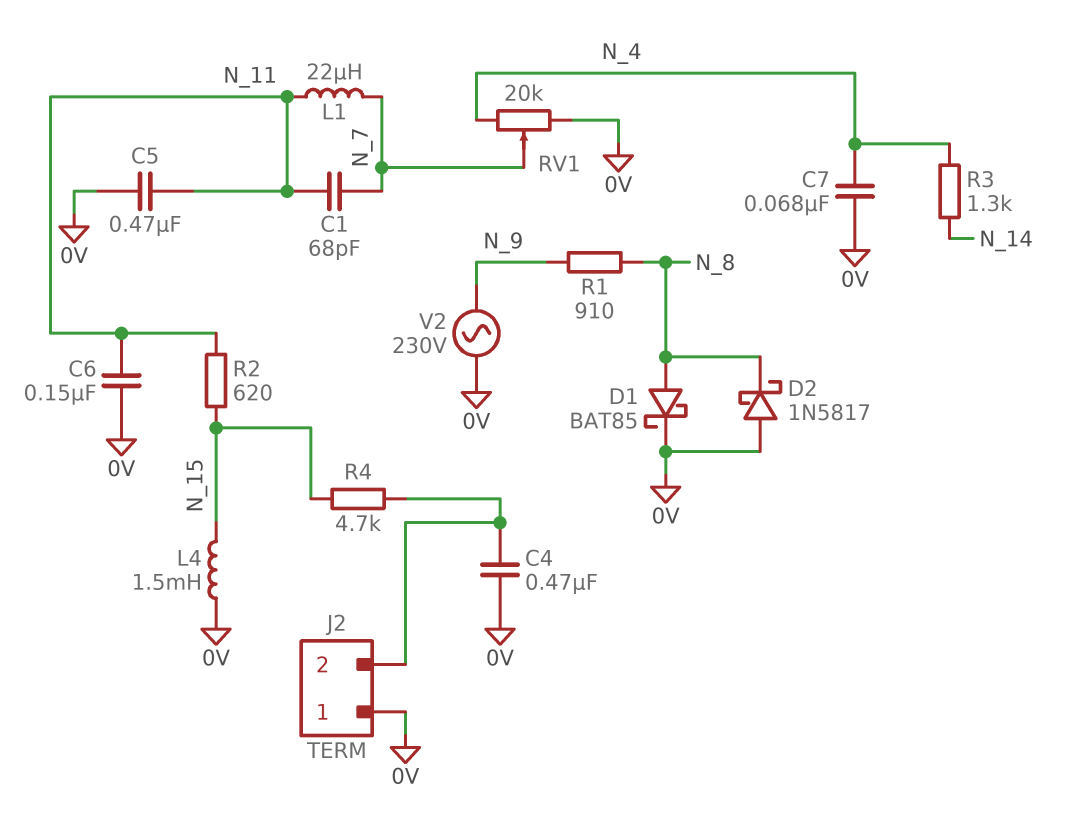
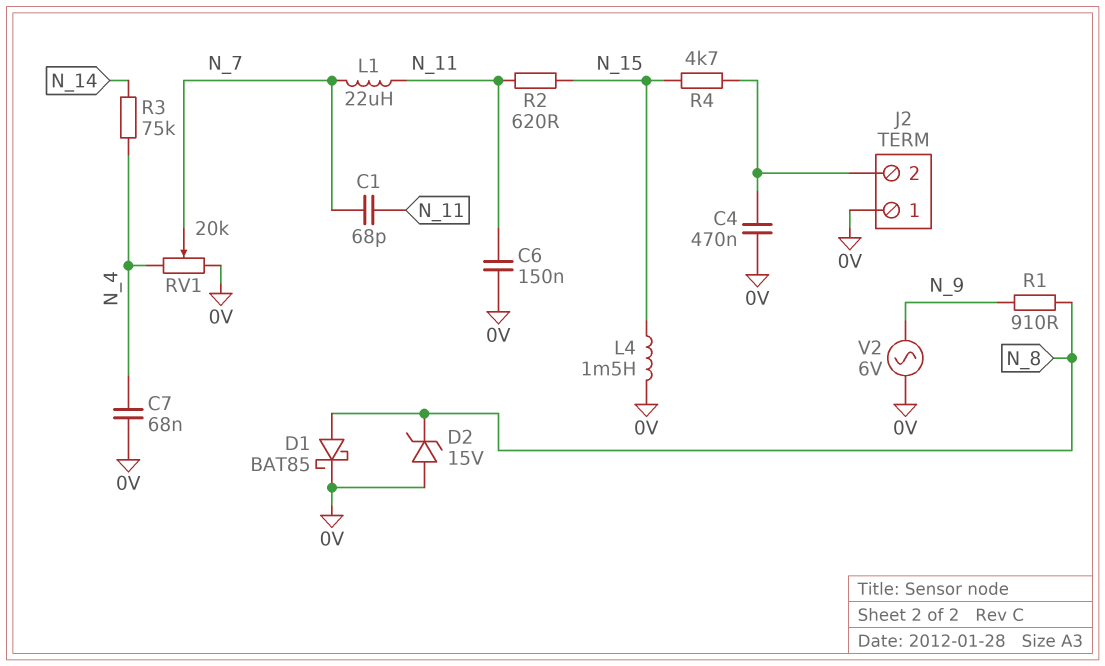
C5: 470nF (0V, N_11) -> none
D2: schottky 1N5817 (A 0V, K N_8) -> zener 15V (A 0V, K N_8)
R3: 1.3k (N_4, N_14) -> 75k (N_4, N_14)
V2: AC 230V (0V, N_9) -> AC 6V (0V, N_9)

